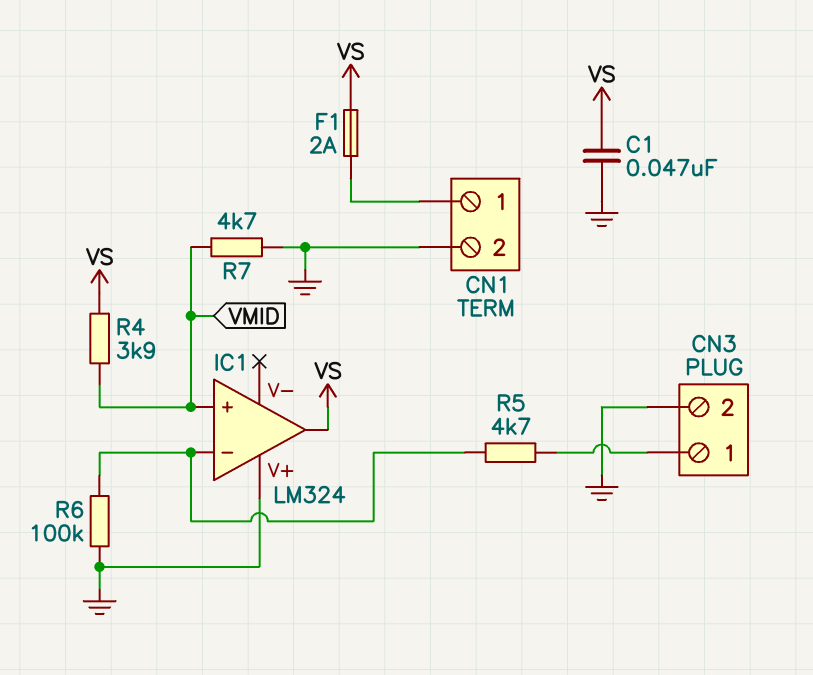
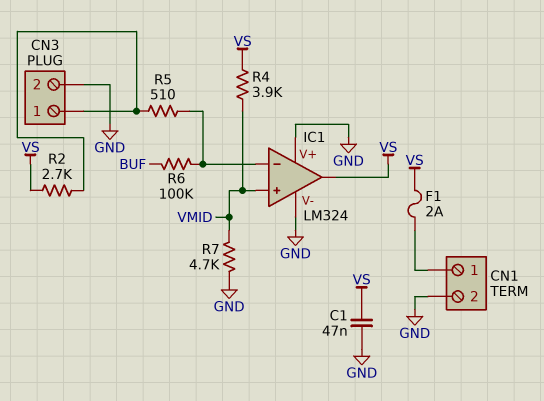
IC1 pin V-: none -> GND
R2: none -> 2.7k (CN3/1, VS)
R5: 4.7k (CN3/1, IC1/in-) -> 510 (CN3/1, IC1/in-)
R6: 100k (GND, IC1/in-) -> 100k (BUF, IC1/in-)

